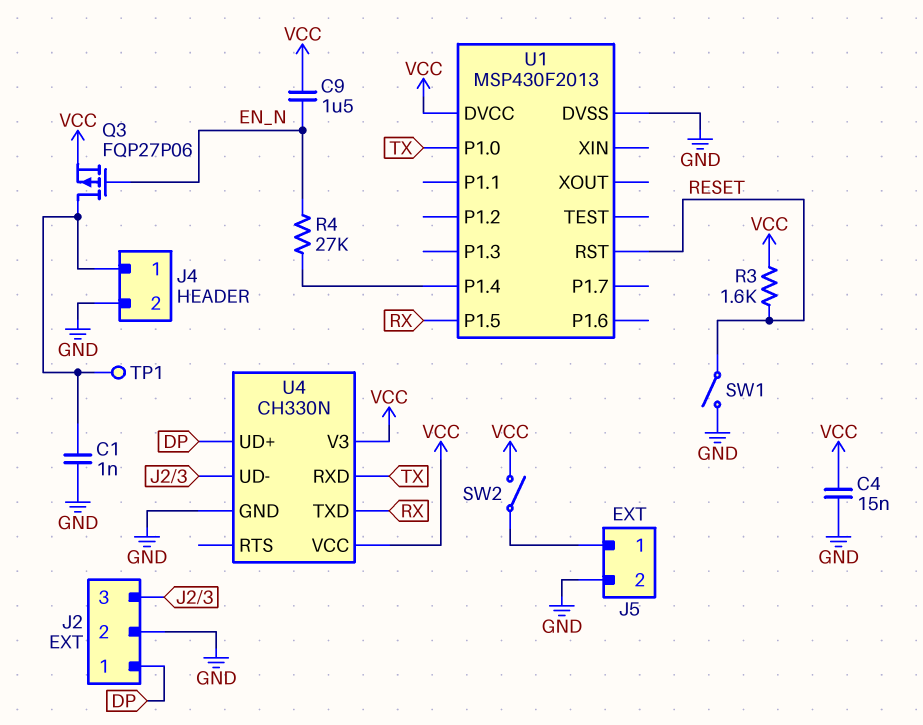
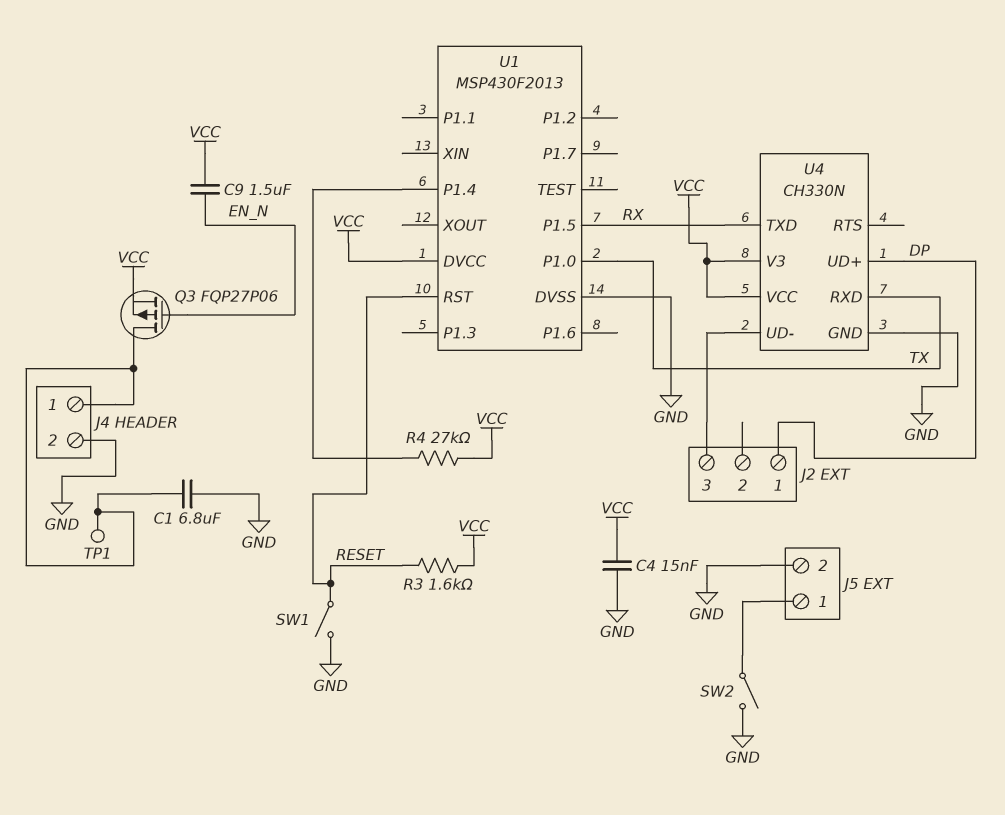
C1: 1nF (GND, J4/1) -> 6.8uF (GND, J4/1)
J2 pin 2: GND -> none
R4: 27k (EN_N, U1/P1.4) -> 27k (U1/P1.4, VCC)
SW2: switch (J5/1, VCC) -> switch (GND, J5/1)

